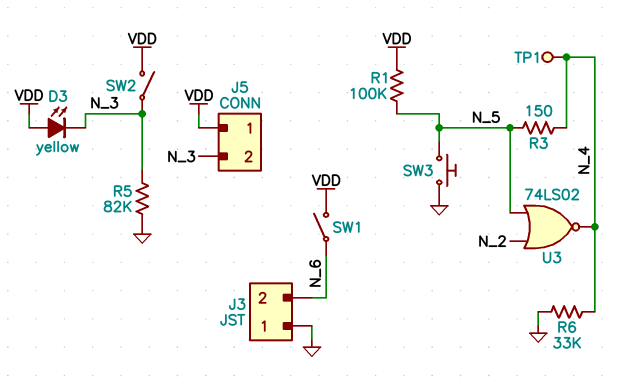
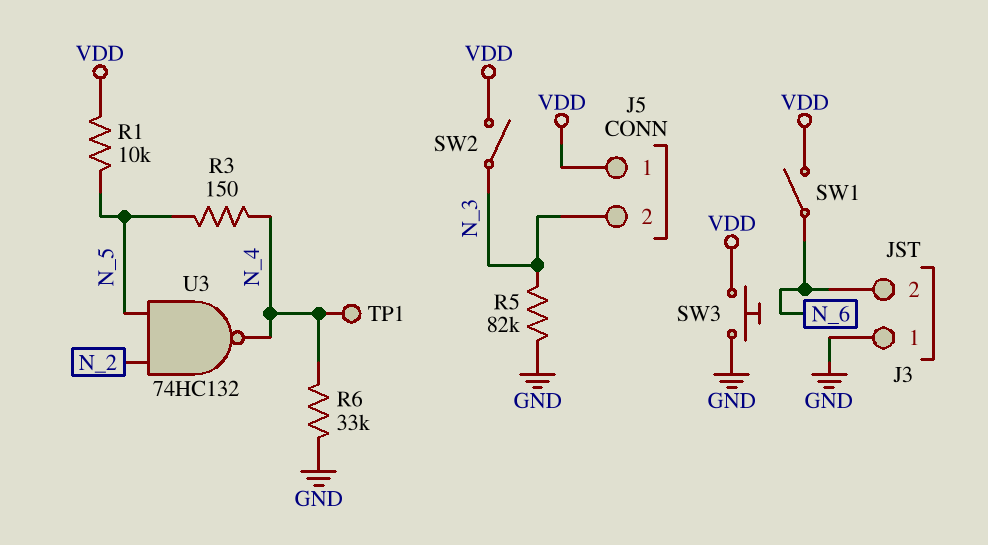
D3: LED yellow (A VDD, K N_3) -> none
R1: 100k (N_5, VDD) -> 10k (N_5, VDD)
SW3: button (GND, N_5) -> button (GND, VDD)
U3: NOR 74LS02 (in N_2, in N_5, out N_4) -> NAND 74HC132 (in N_2, in N_5, out N_4)

